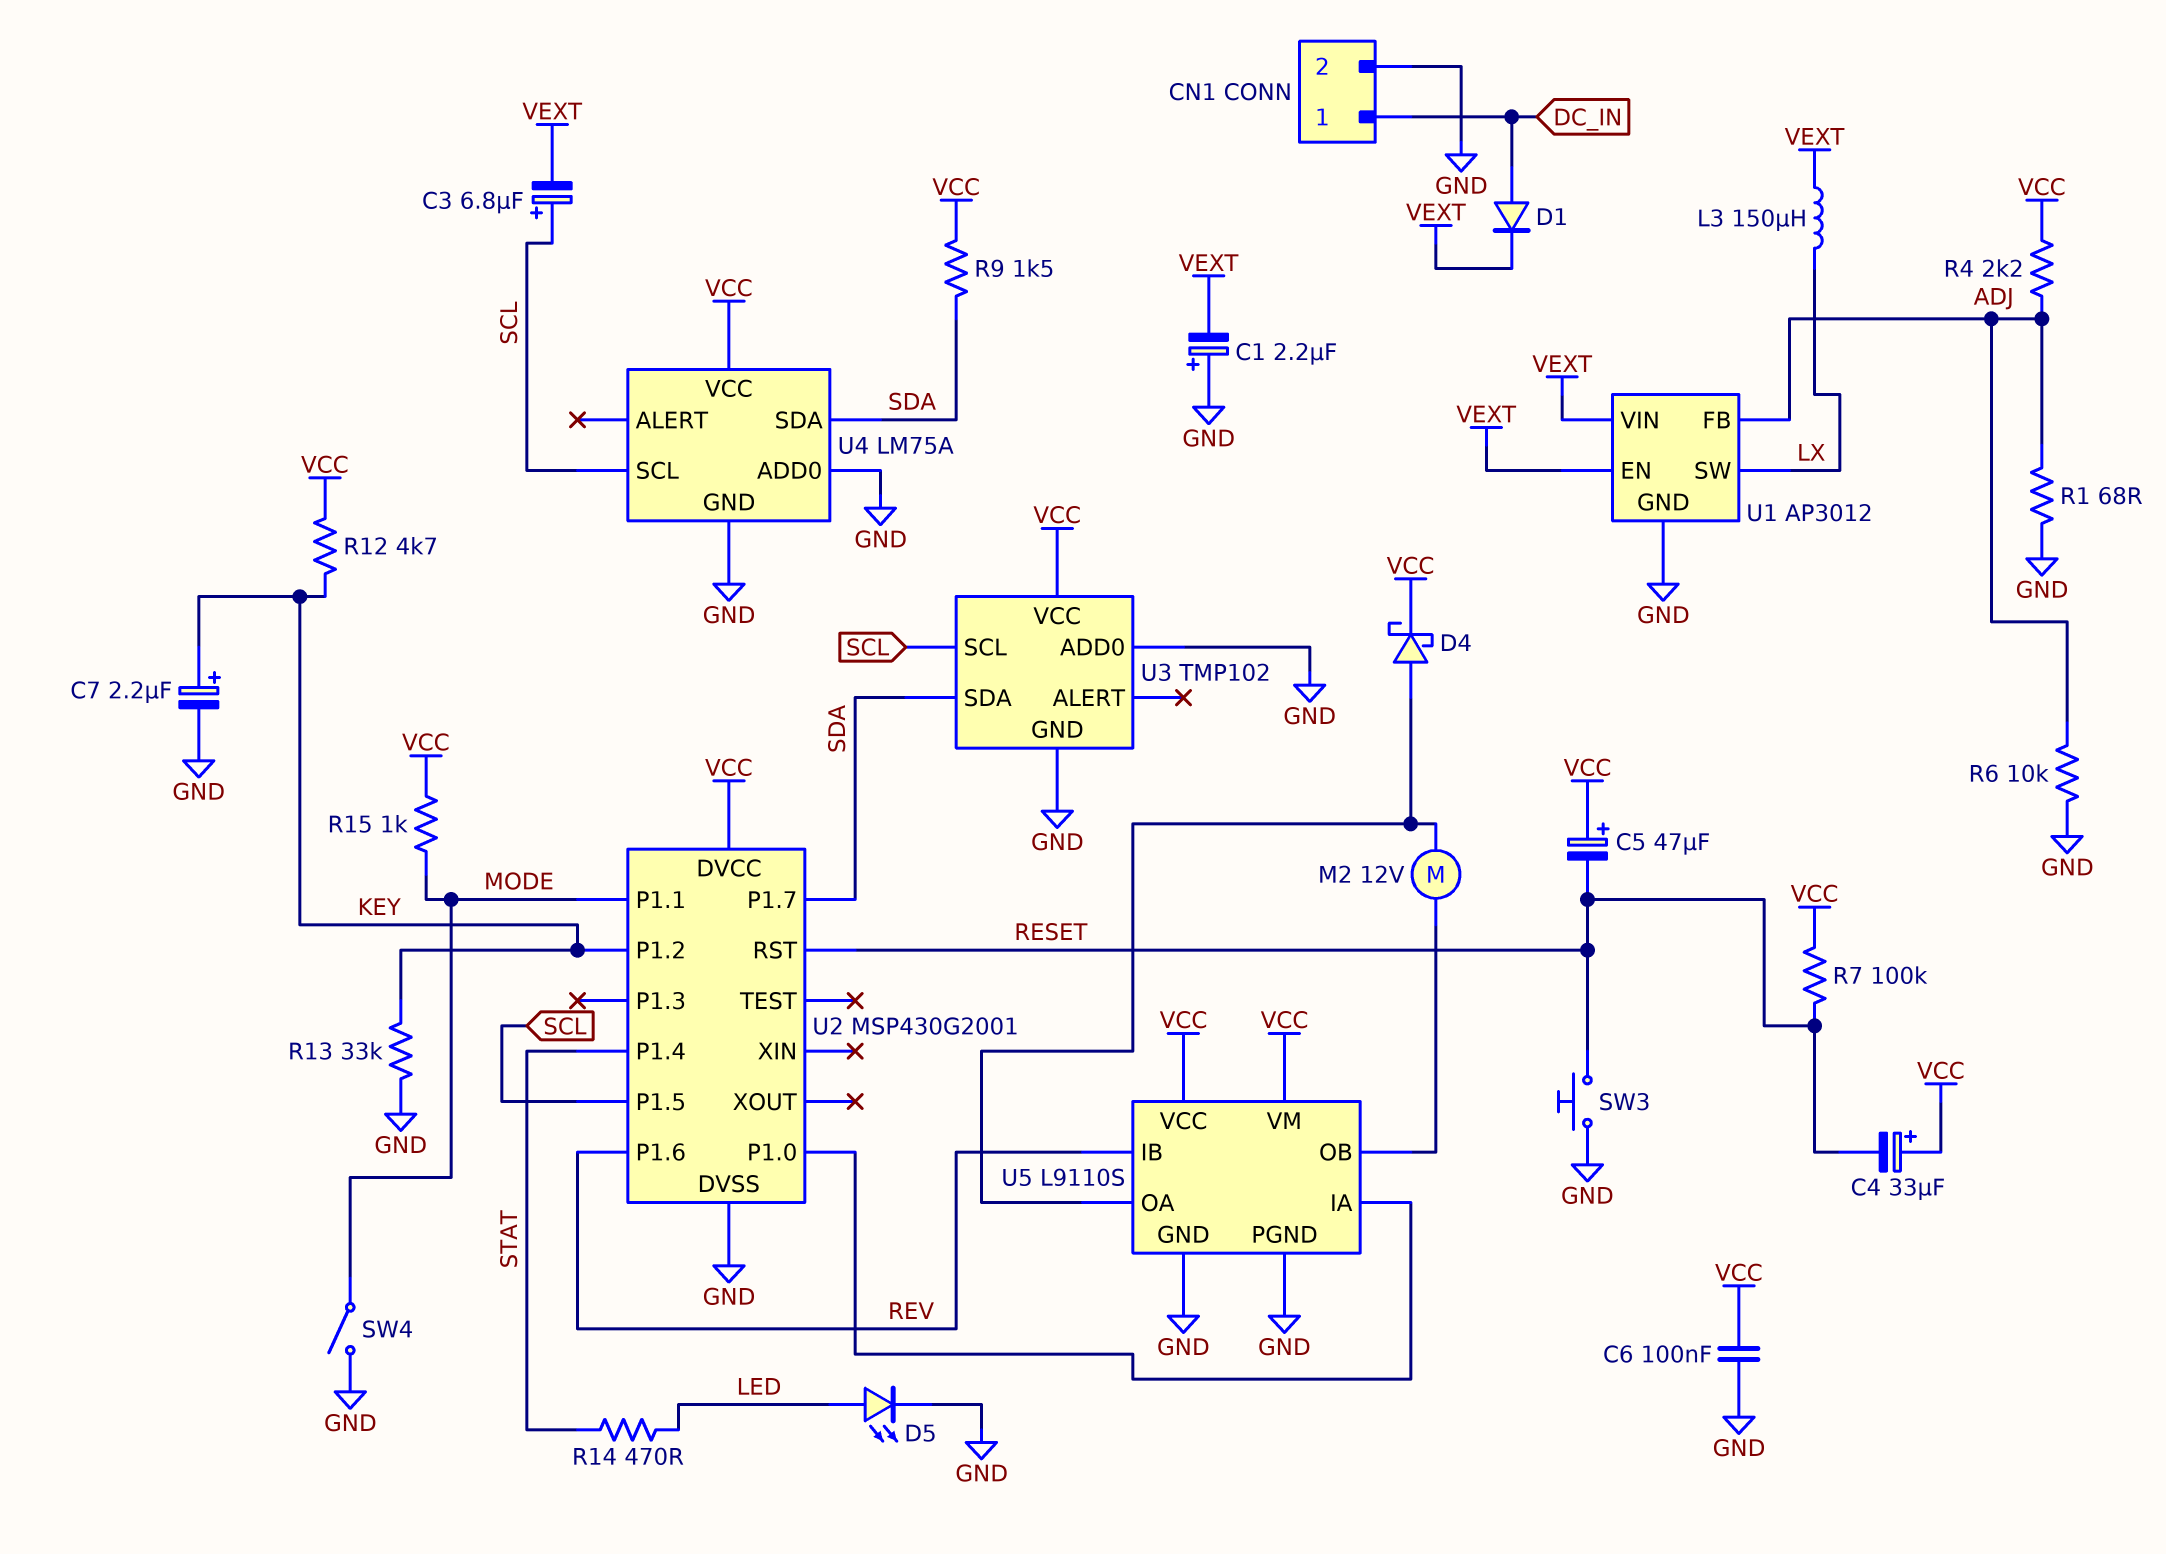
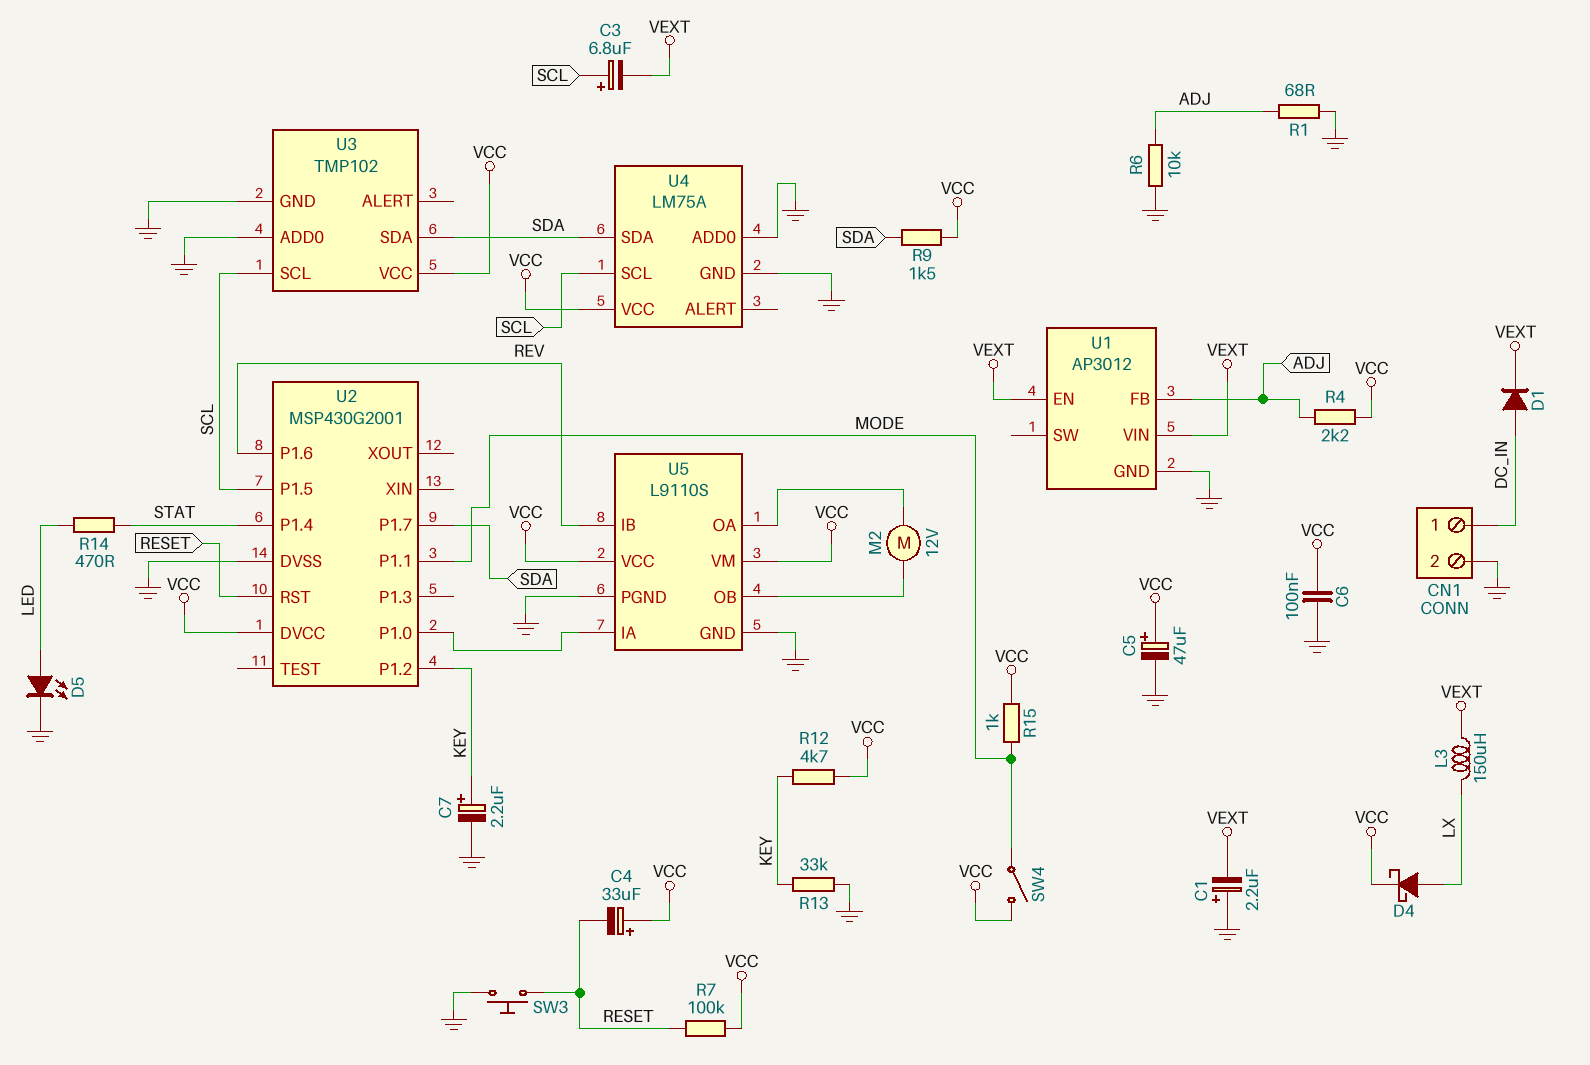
C5: 47uF (plus VCC, minus RESET) -> 47uF (plus VCC, minus GND)
D4: schottky (A U5/OA, K VCC) -> schottky (A LX, K VCC)
SW4: switch (GND, MODE) -> switch (MODE, VCC)
U1 pin SW: LX -> none

